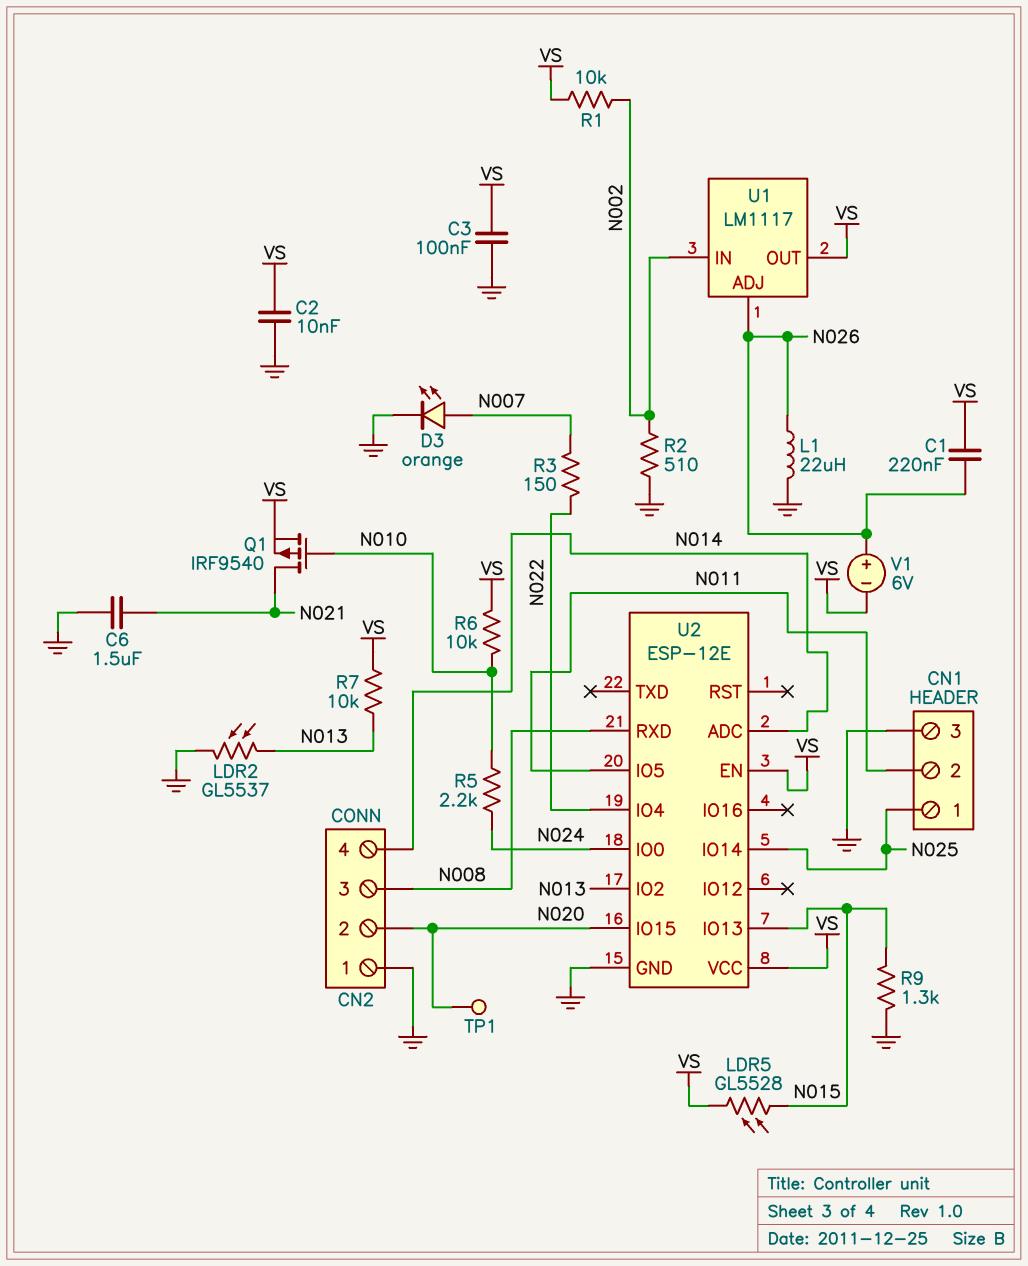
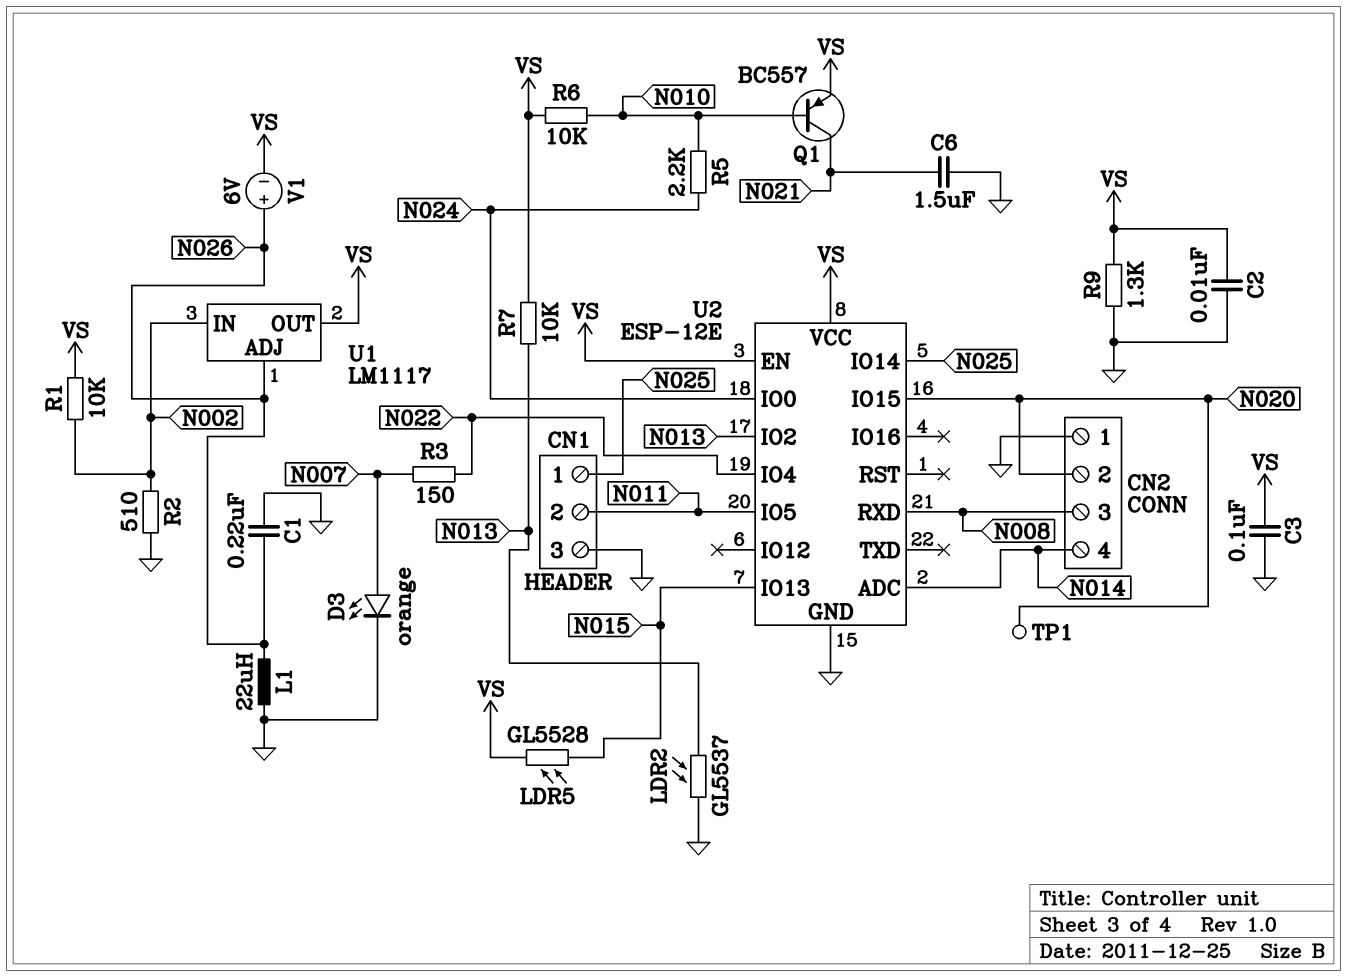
C1: 220nF (N026, VS) -> 220nF (GND, N026)
Q1: PMOS IRF9540 (G N010, D N021, S VS) -> PNP BC557 (B N010, C N021, E VS)
R9: 1.3k (GND, N015) -> 1.3k (GND, VS)

